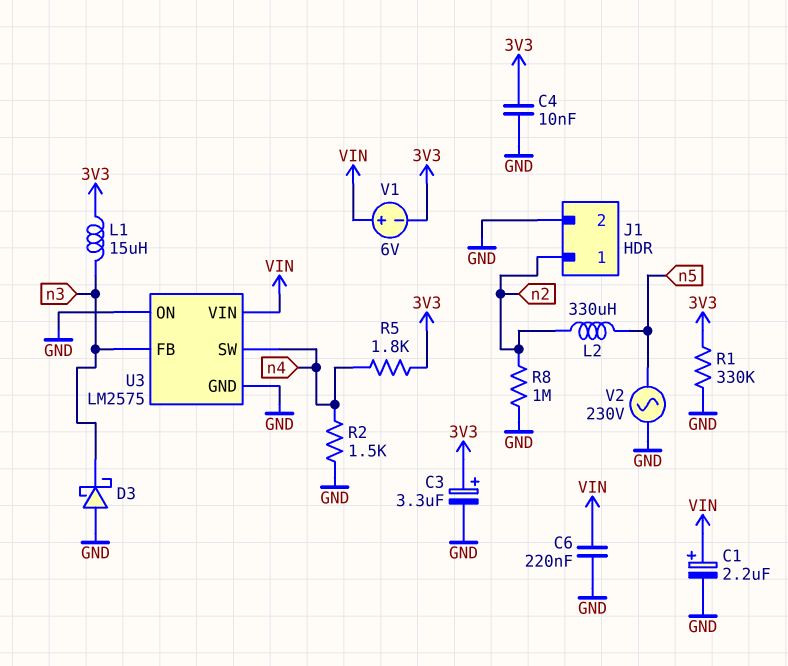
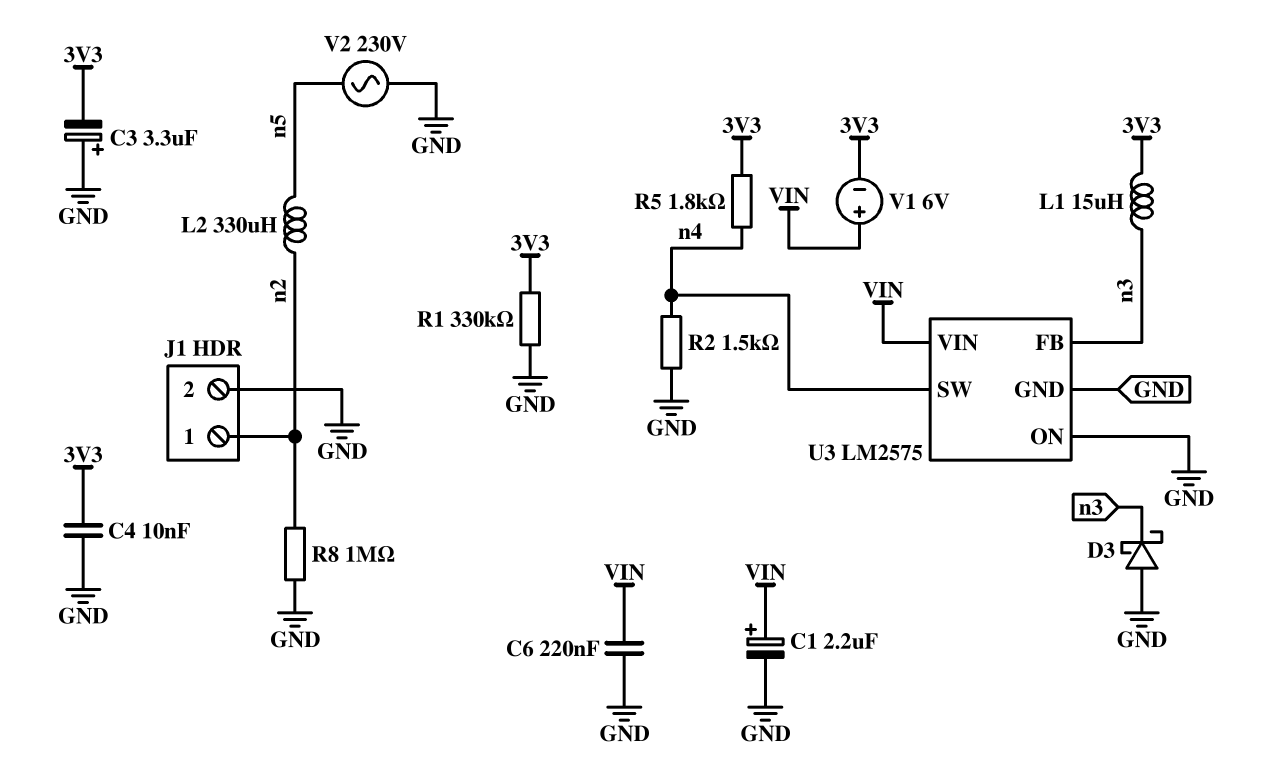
C3: 3.3uF (plus 3V3, minus GND) -> 3.3uF (plus GND, minus 3V3)

